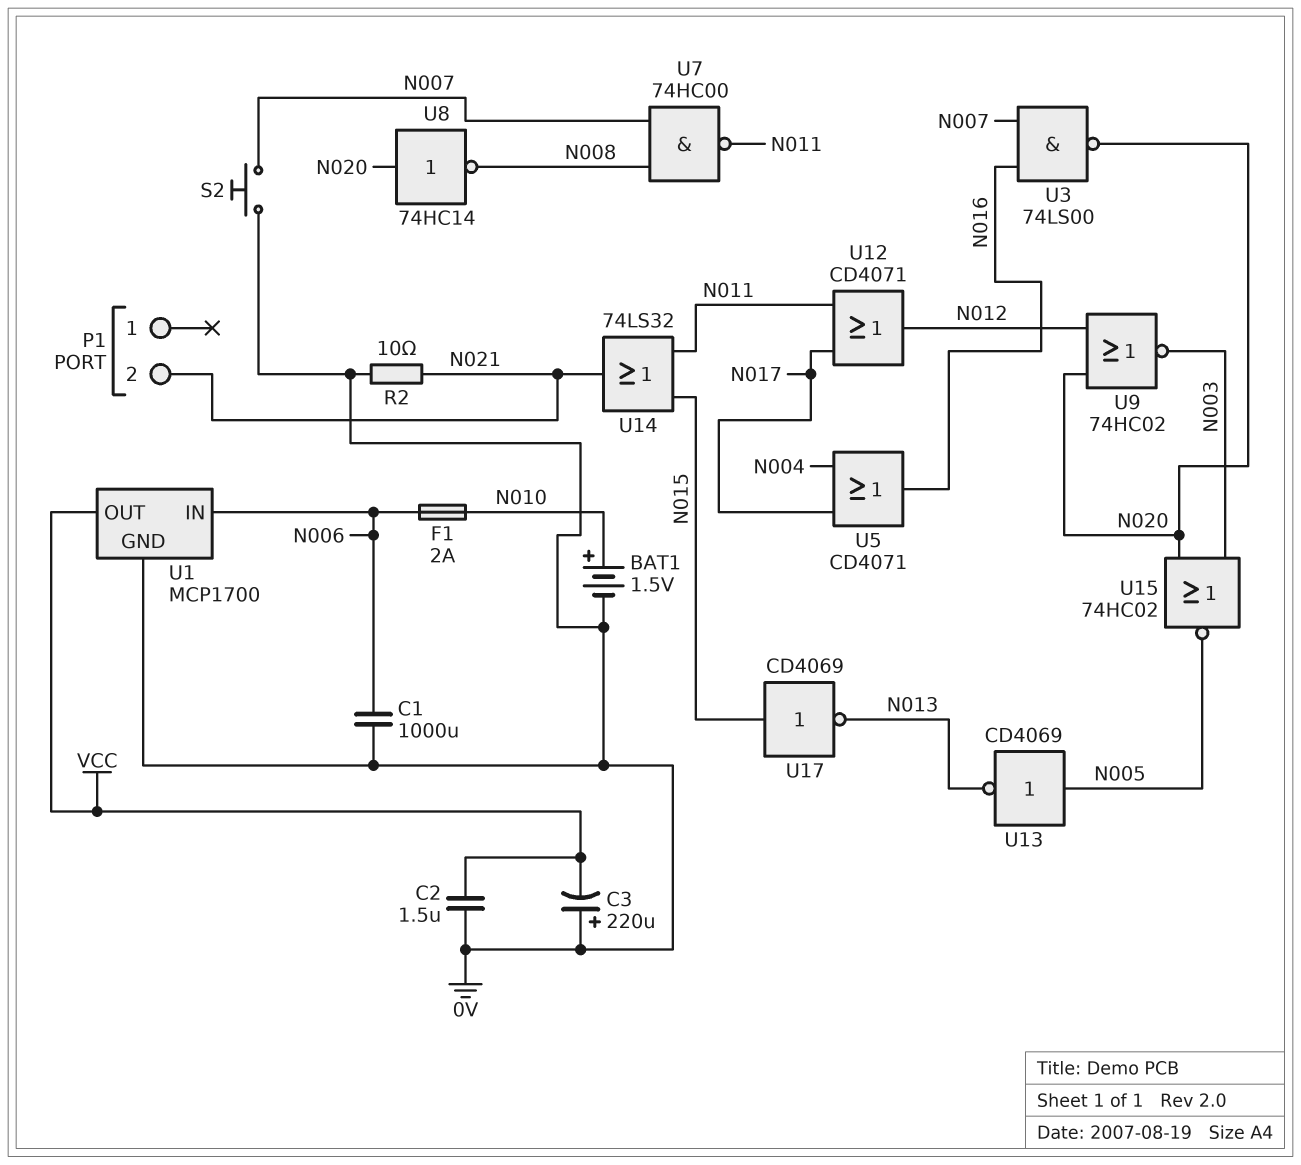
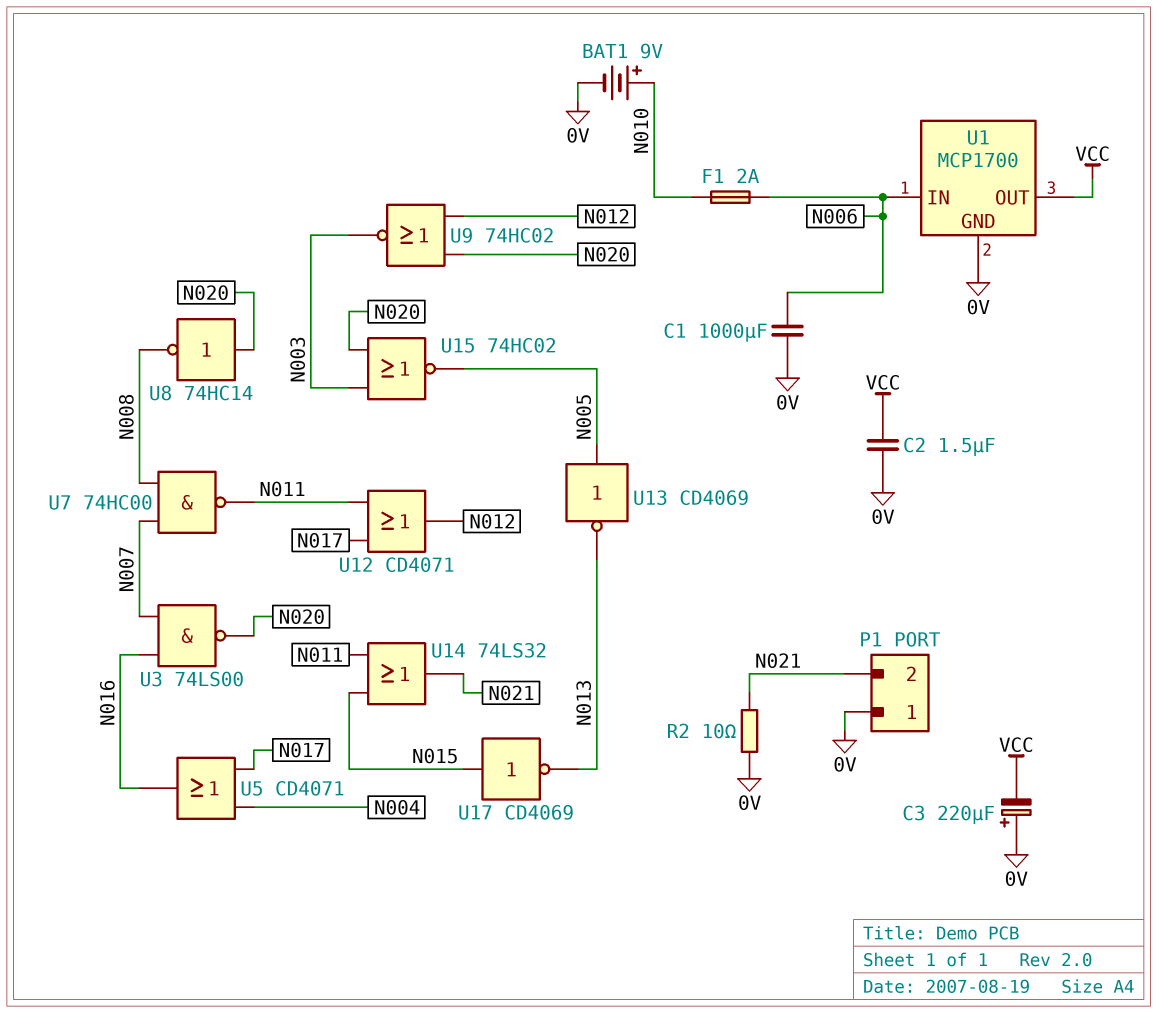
BAT1: 1.5V (plus N010, minus 0V) -> 9V (plus N010, minus 0V)
P1 pin 1: none -> 0V
S2: button (0V, N007) -> none

